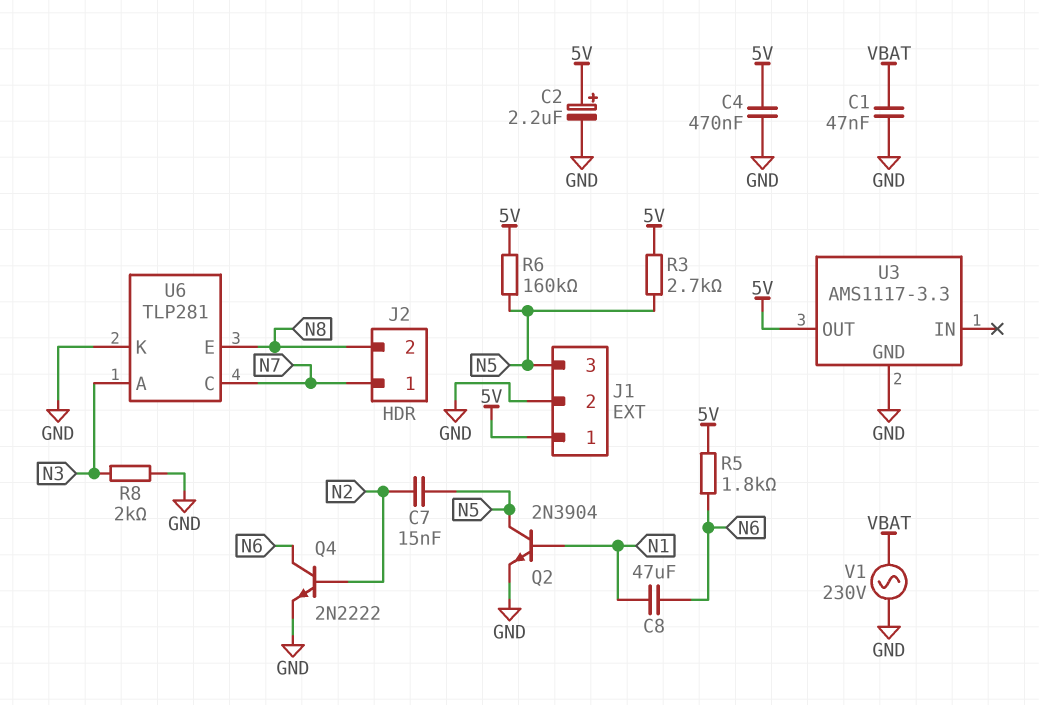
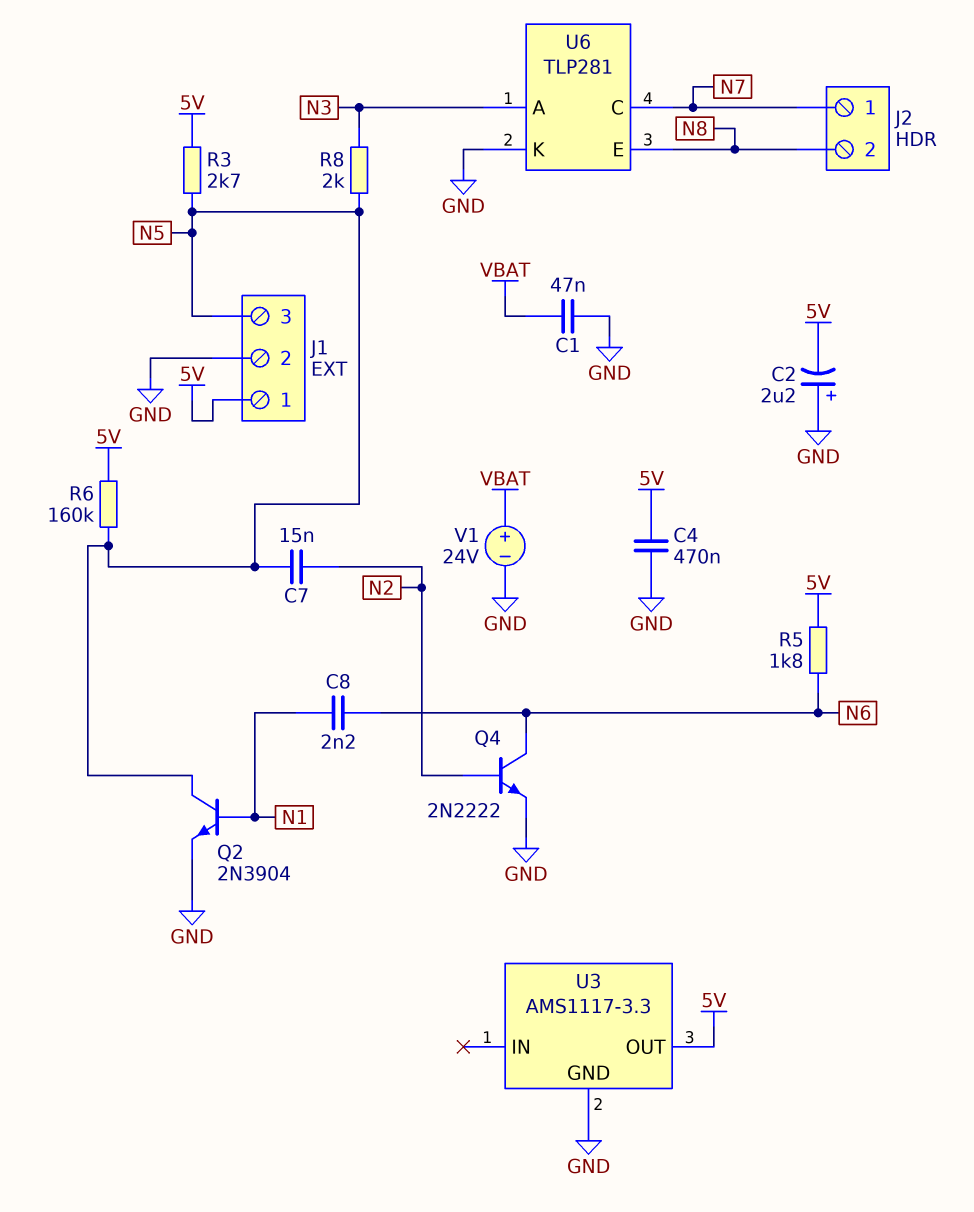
C2: 2.2uF (plus 5V, minus GND) -> 2.2uF (plus GND, minus 5V)
C8: 47uF (N1, N6) -> 2.2nF (N1, N6)
R8: 2k (GND, N3) -> 2k (N3, N5)
V1: AC 230V (GND, VBAT) -> 24V (plus VBAT, minus GND)

